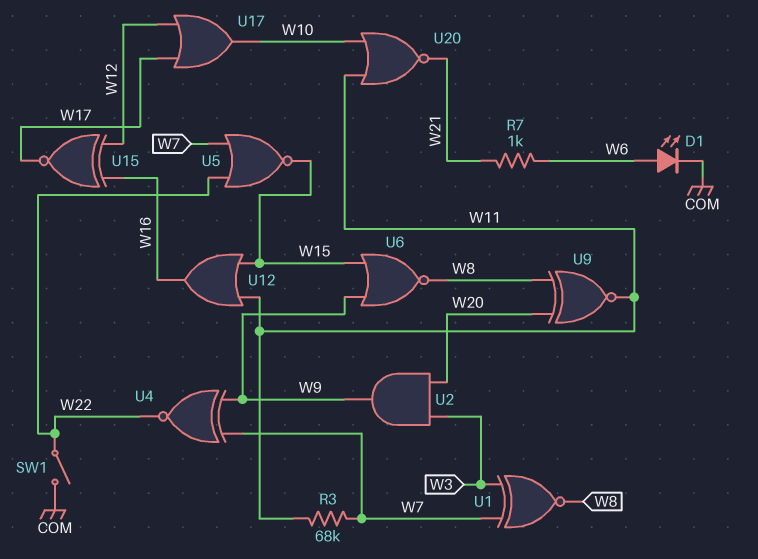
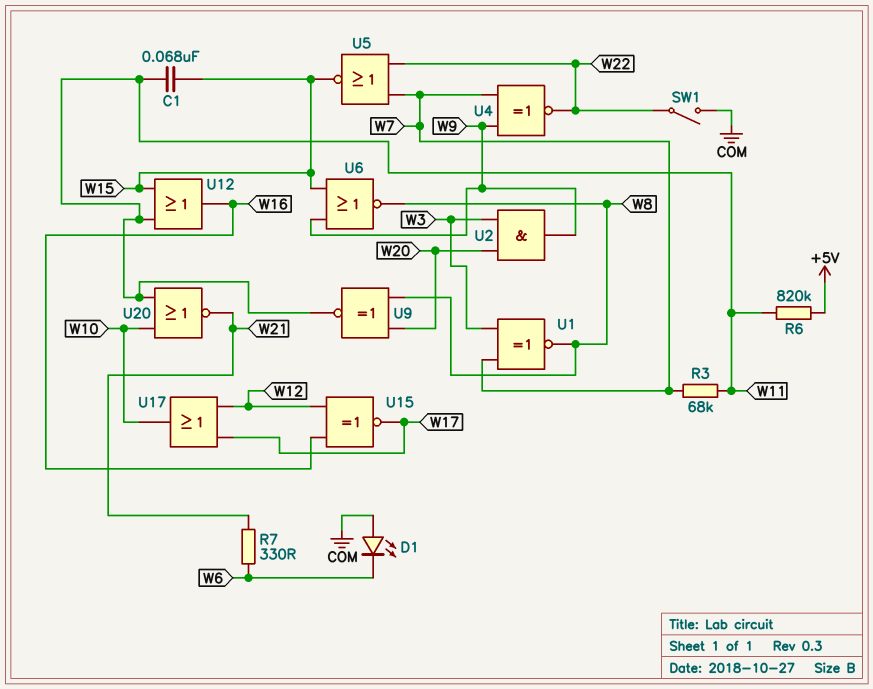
C1: none -> 68nF (W11, W15)
D1: LED (A W6, K COM) -> LED (A COM, K W6)
R6: none -> 820k (+5V, W11)
R7: 1k (W6, W21) -> 330 (W6, W21)

